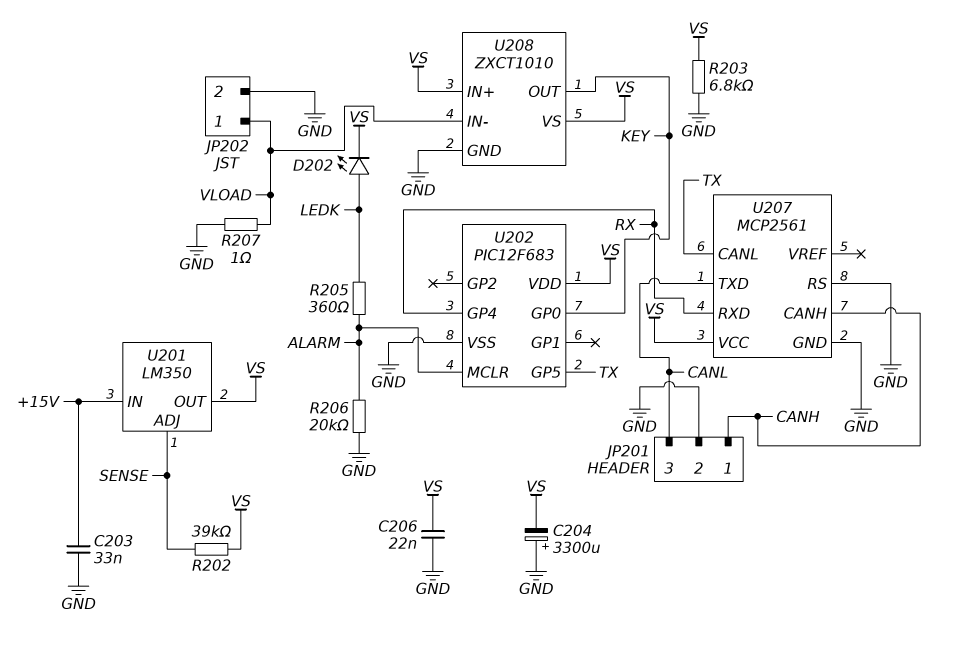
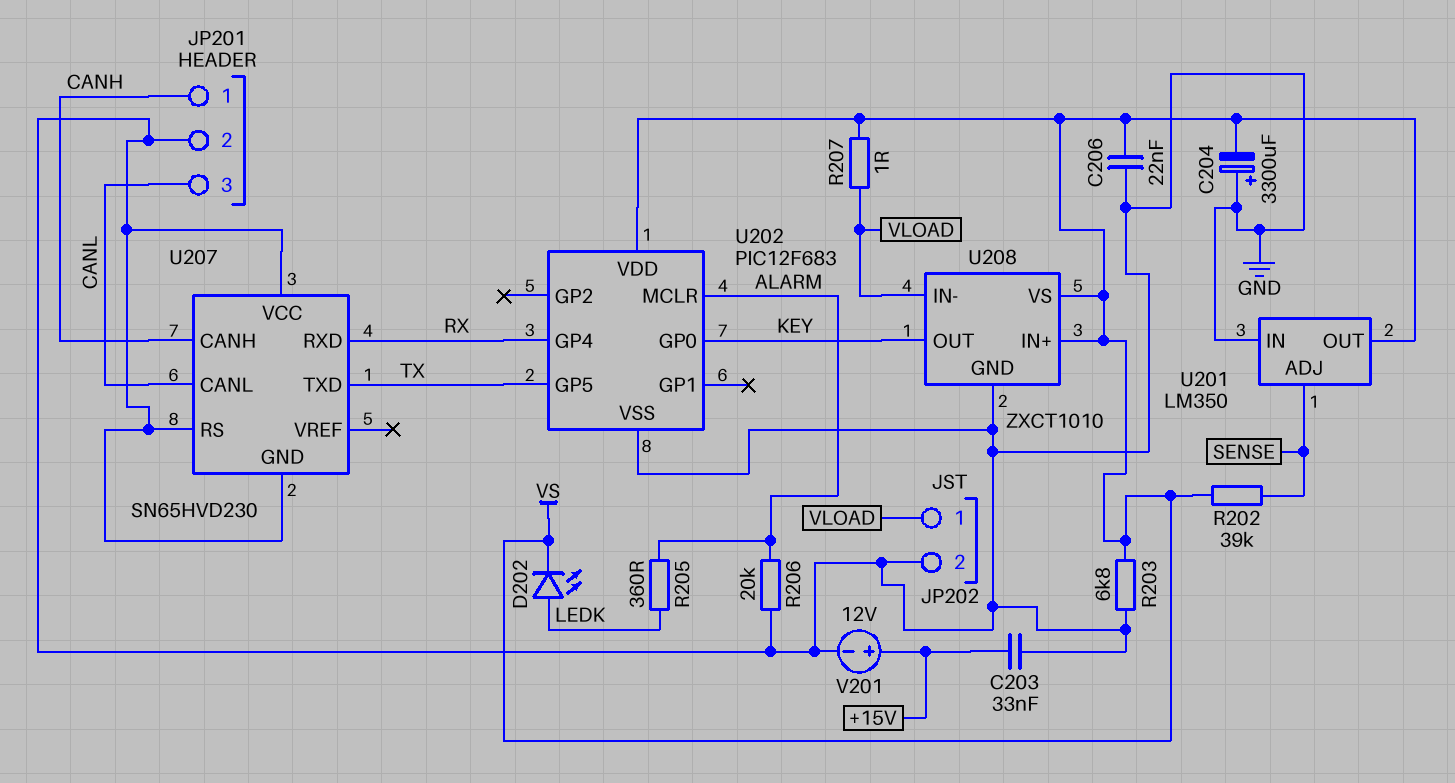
R207: 1 (GND, VLOAD) -> 1 (VLOAD, VS)
U201 pin IN: +15V -> GND
U207: MCP2561 -> SN65HVD230
U207 pin CANL: TX -> CANL
U207 pin TXD: CANL -> TX
U207 pin VCC: VS -> GND
V201: none -> 12V (plus +15V, minus GND)

